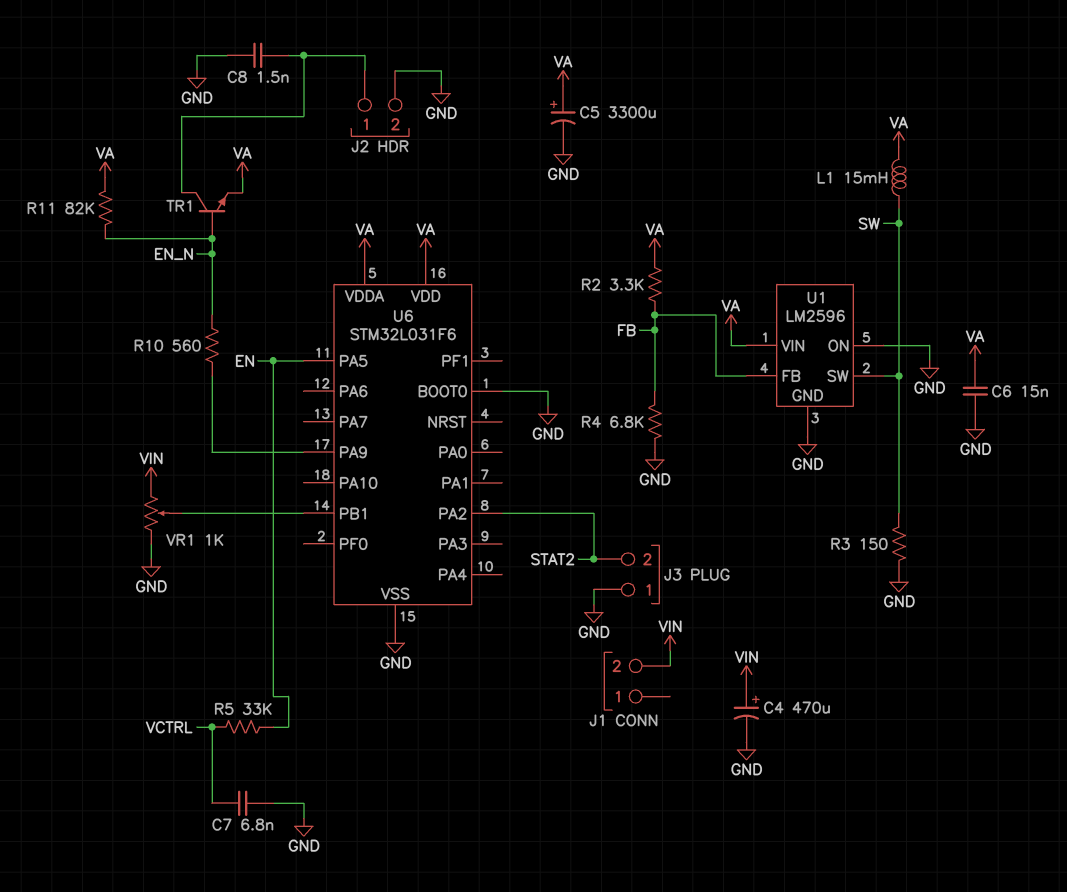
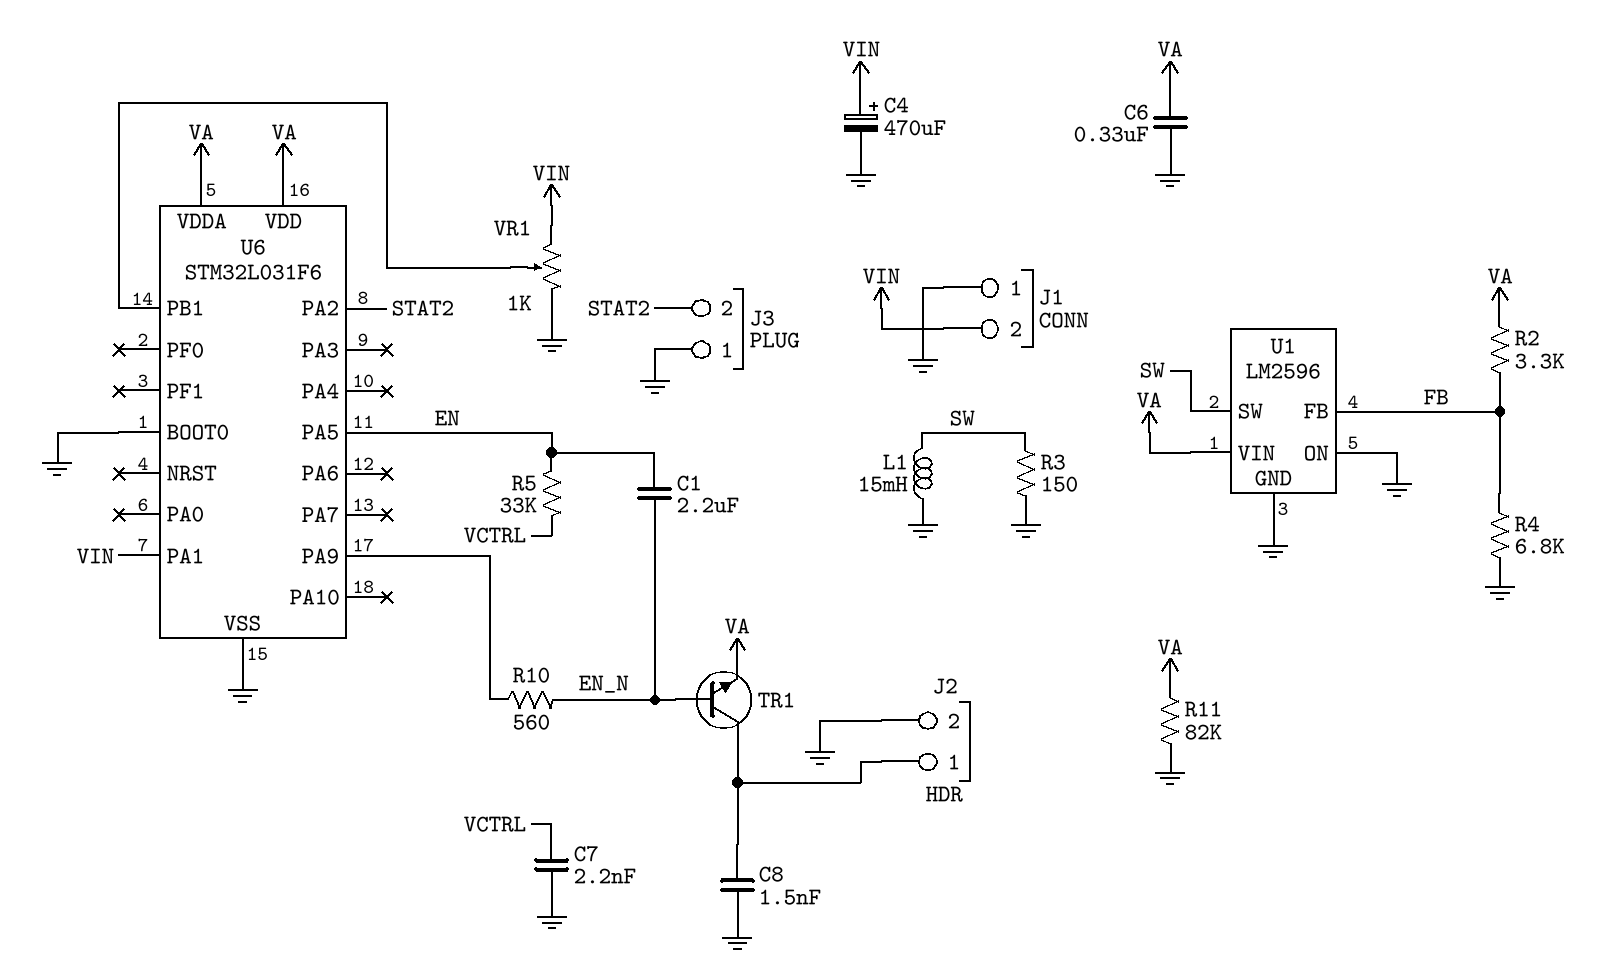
C1: none -> 2.2uF (EN, EN_N)
C5: 3300uF (plus VA, minus GND) -> none
C6: 15nF (GND, VA) -> 330nF (GND, VA)
C7: 6.8nF (GND, VCTRL) -> 2.2nF (GND, VCTRL)
J1 pin 1: none -> GND
L1: 15mH (SW, VA) -> 15mH (GND, SW)
R11: 82k (EN_N, VA) -> 82k (GND, VA)
U6 pin PA1: none -> VIN

